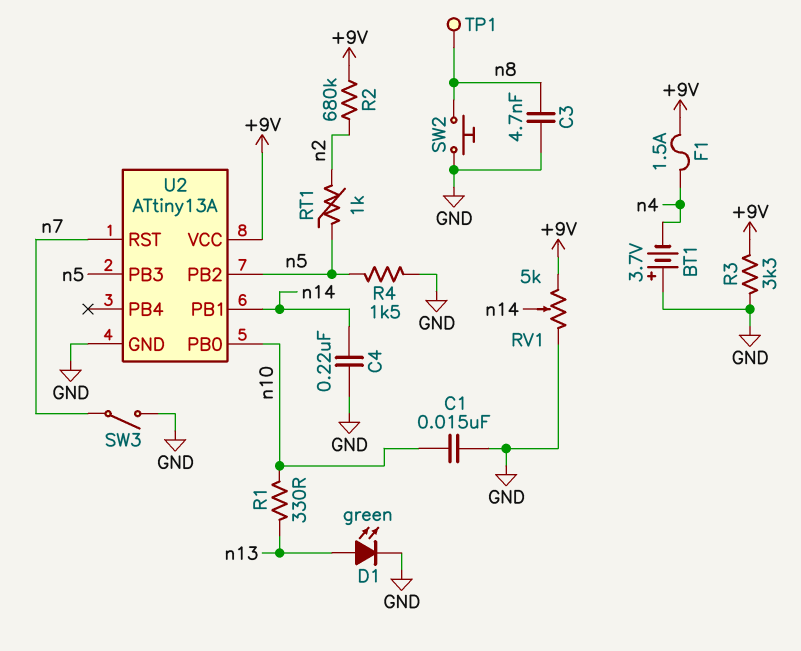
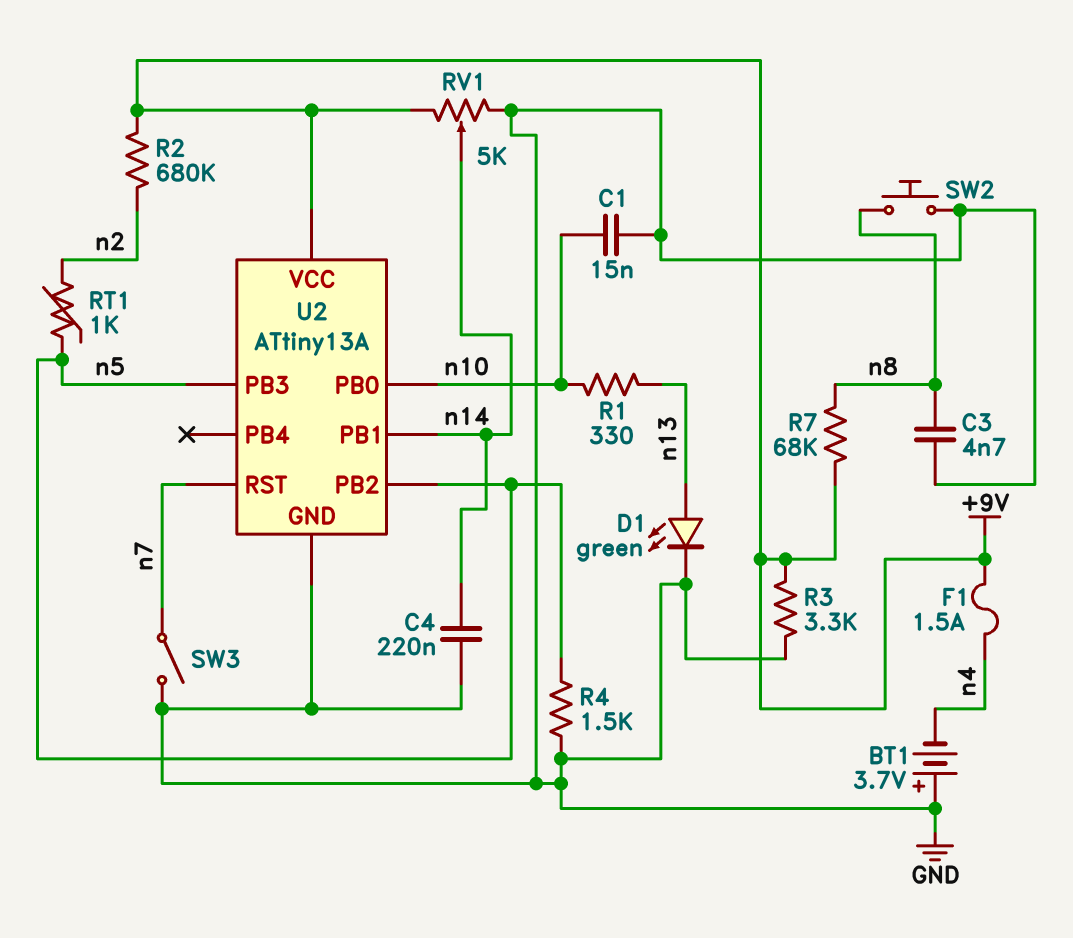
R7: none -> 68k (+9V, n8)
TP1: test point (n8) -> none

